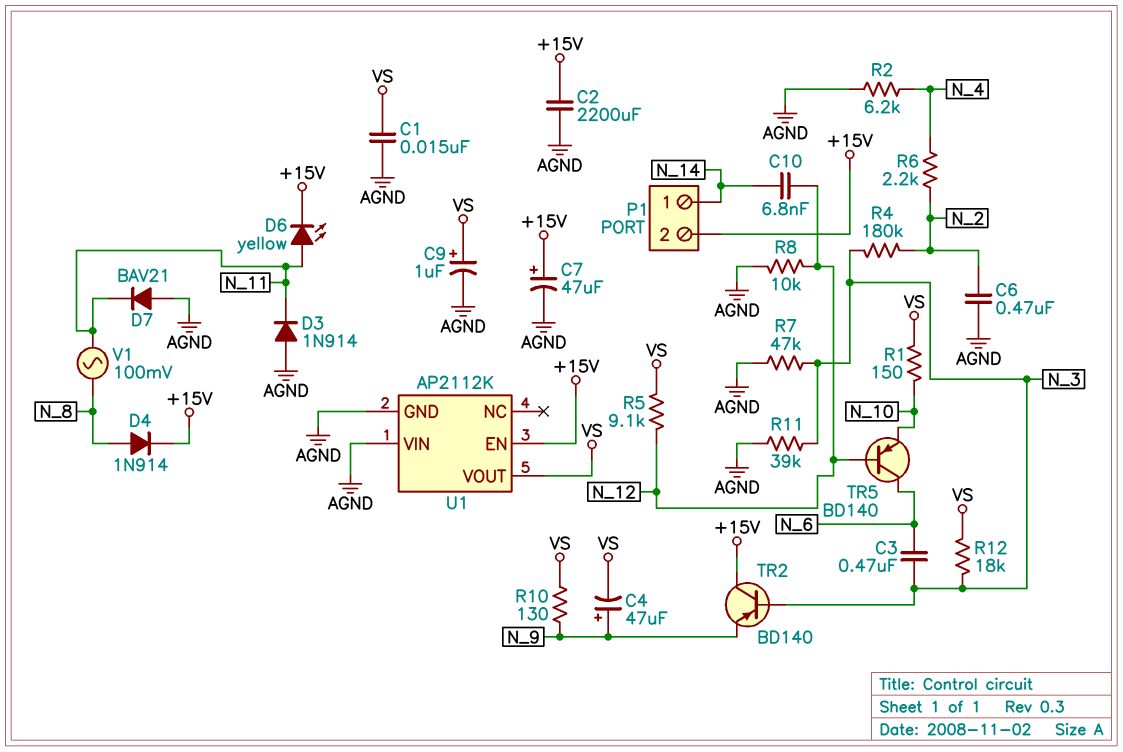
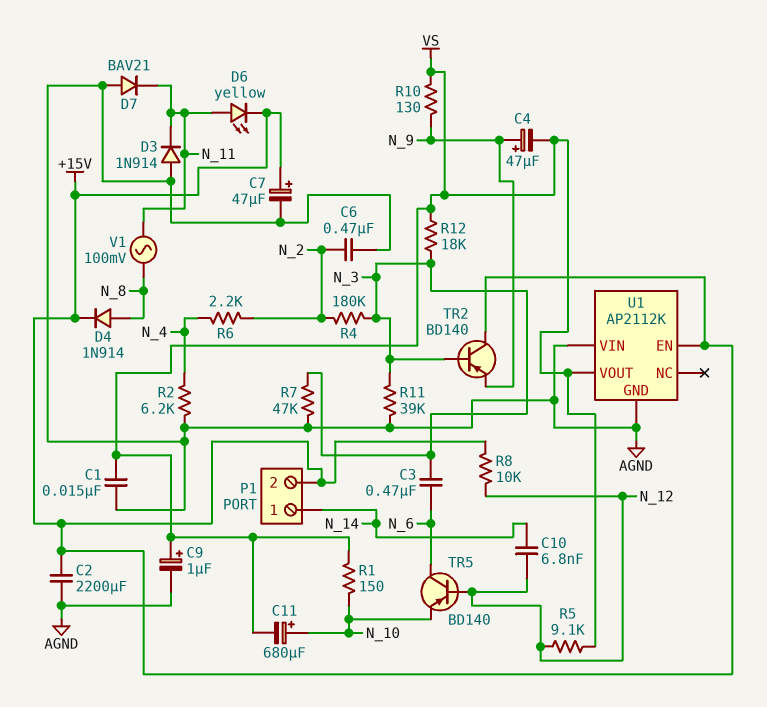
C11: none -> 680uF (plus N_10, minus VS)
R8: 10k (AGND, N_12) -> 10k (+15V, N_12)

